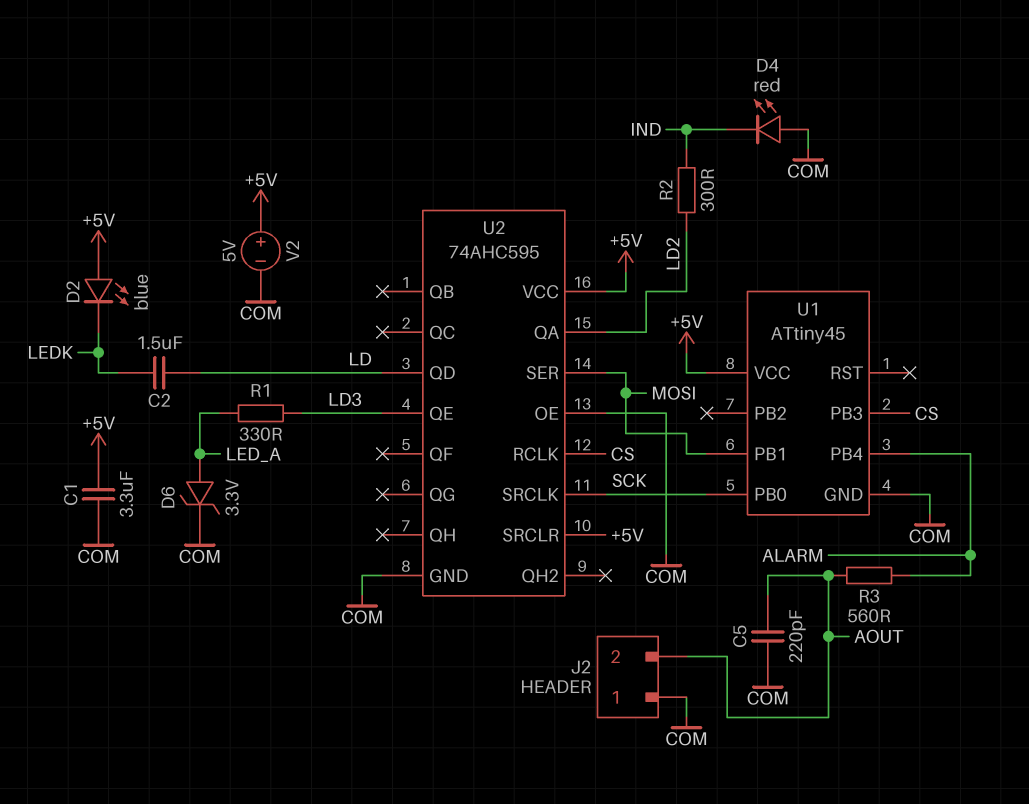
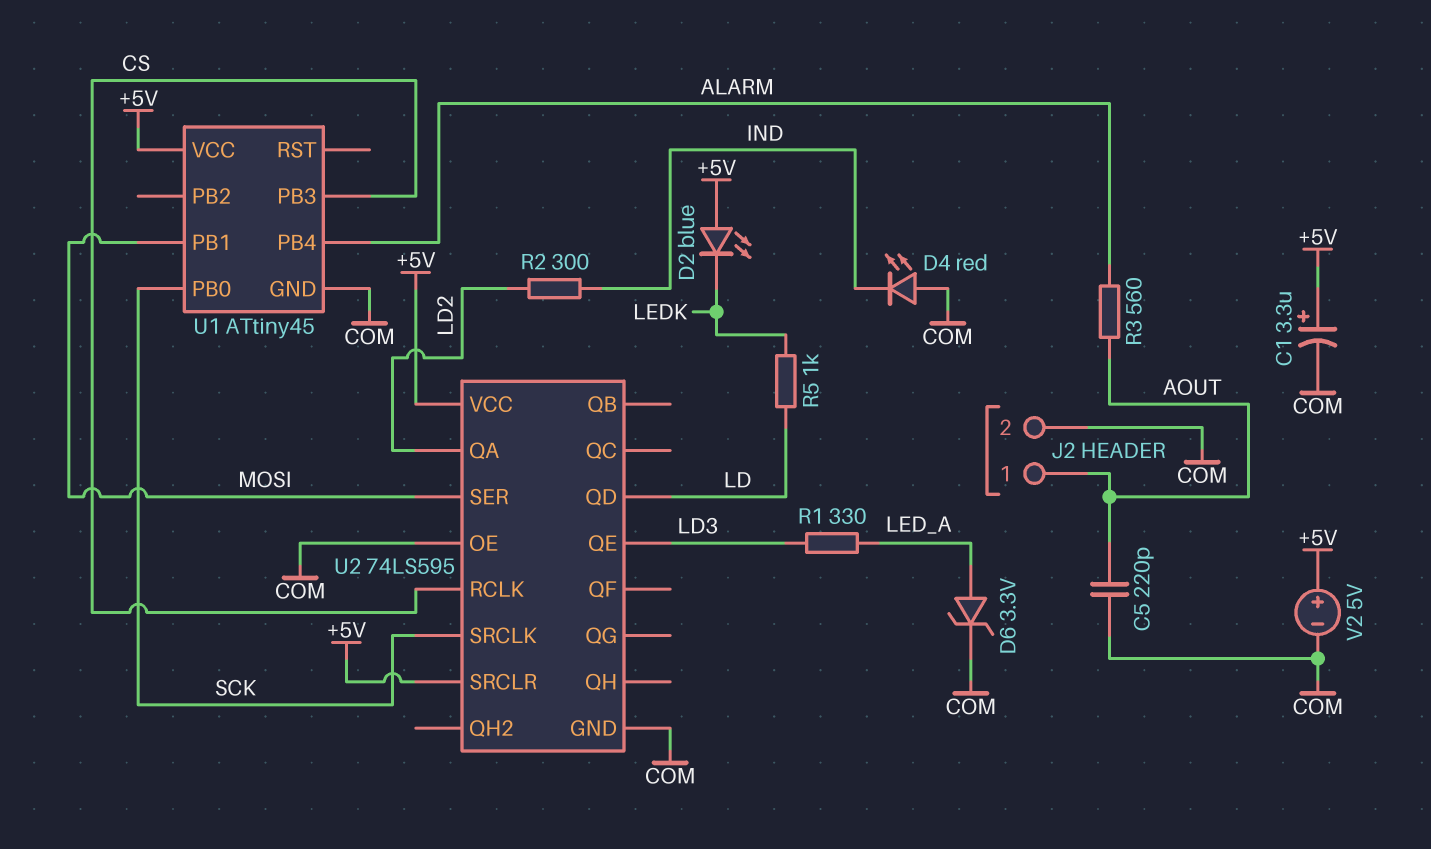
C1: 3.3uF (+5V, COM) -> 3.3uF (plus +5V, minus COM)
C2: 1.5uF (LD, LEDK) -> none
J2 pin 1: COM -> AOUT
J2 pin 2: AOUT -> COM
R5: none -> 1k (LD, LEDK)
U2: 74AHC595 -> 74LS595

